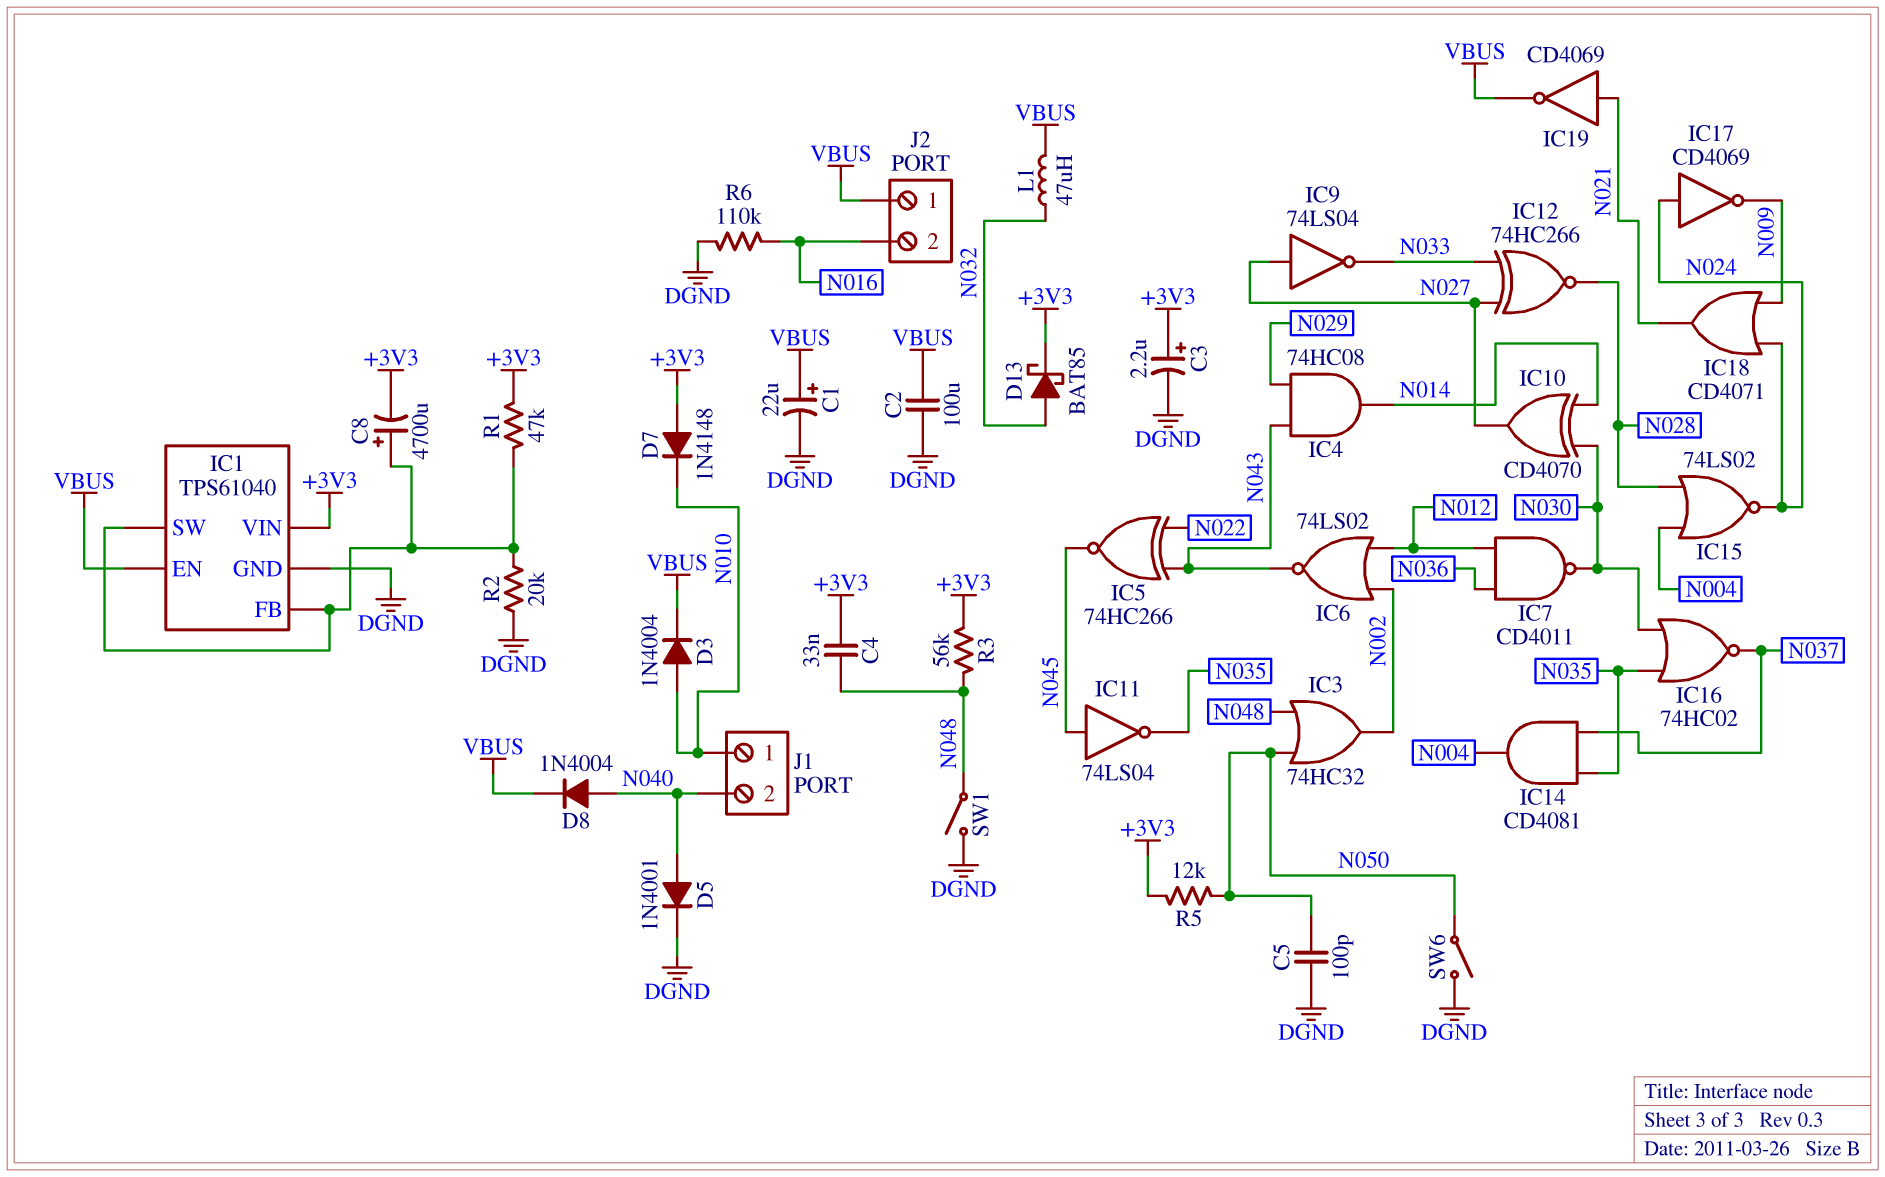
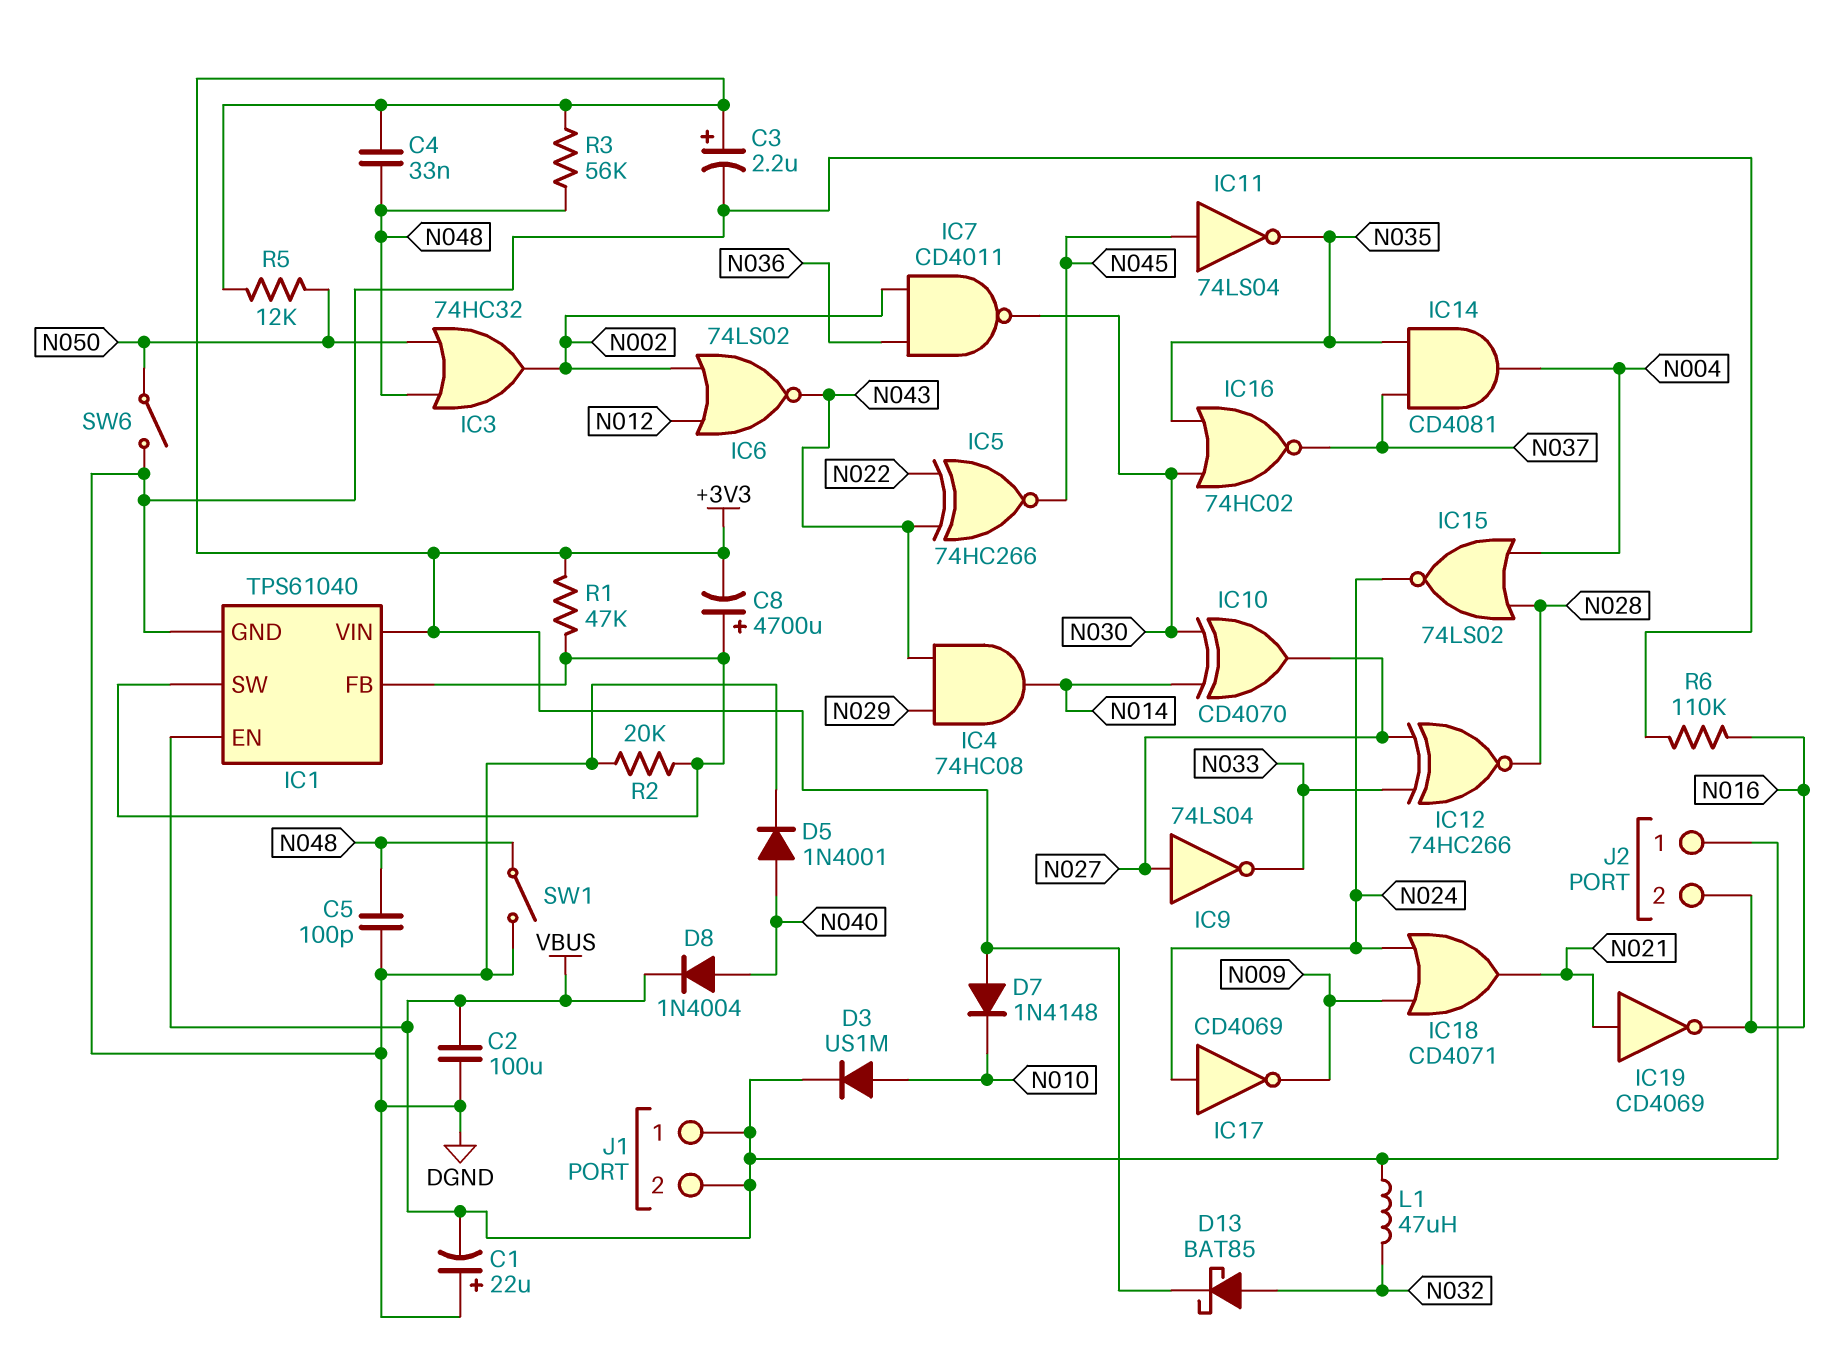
C1: 22uF (plus VBUS, minus DGND) -> 22uF (plus DGND, minus VBUS)
C5: 100pF (DGND, N050) -> 100pF (DGND, N048)
D3: diode 1N4004 (A N010, K VBUS) -> diode US1M (A N010, K VBUS)
IC7: NAND CD4011 (in N012, in N036, out N030) -> NAND CD4011 (in N002, in N036, out N030)
IC19: NOT CD4069 (in N021, out VBUS) -> NOT CD4069 (in N021, out N016)
J1 pin 1: N010 -> VBUS
J1 pin 2: N040 -> VBUS

